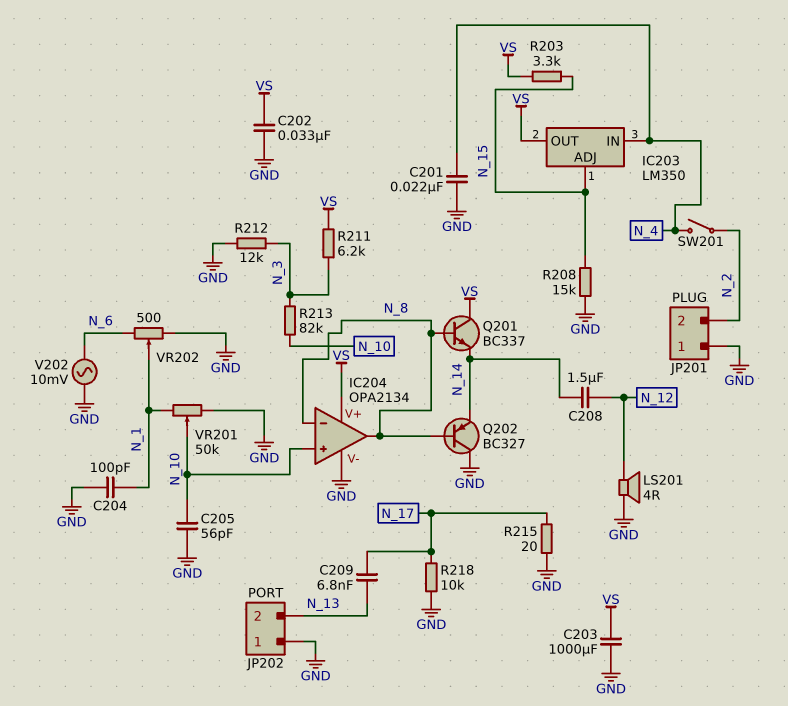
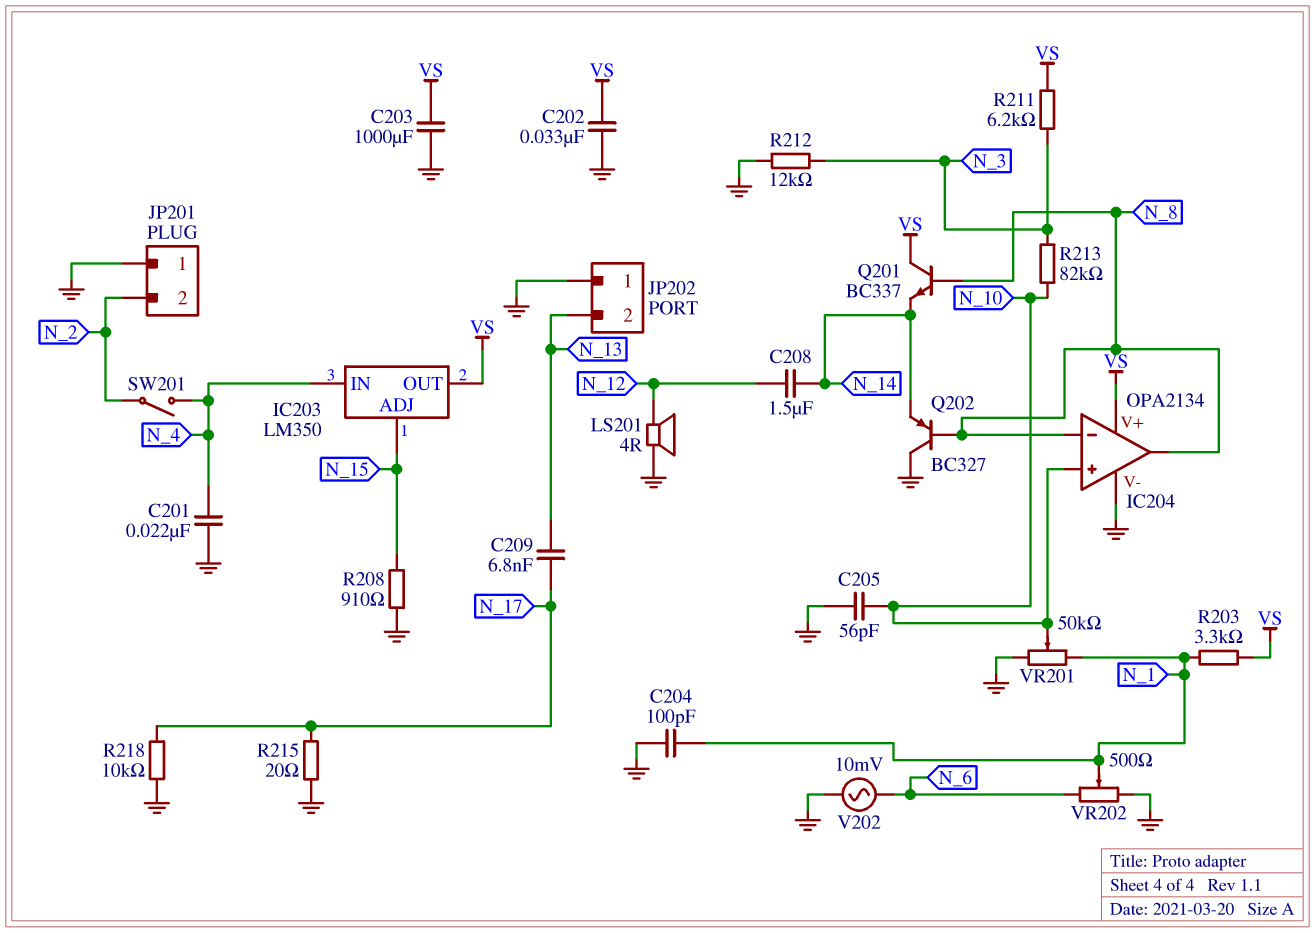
R203: 3.3k (N_15, VS) -> 3.3k (N_1, VS)
R208: 15k (GND, N_15) -> 910 (GND, N_15)

